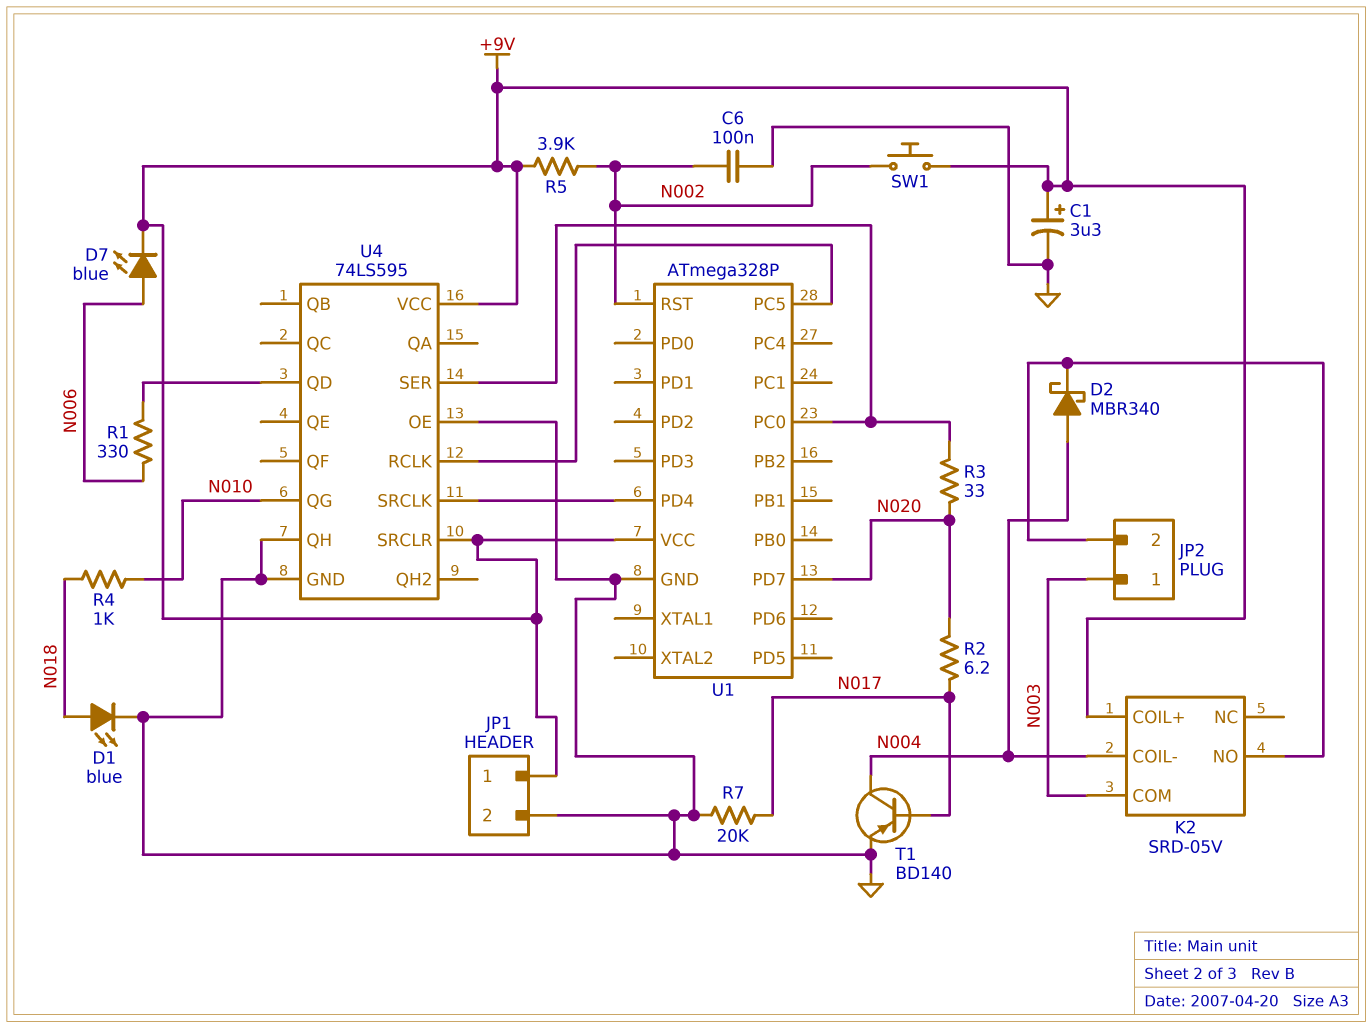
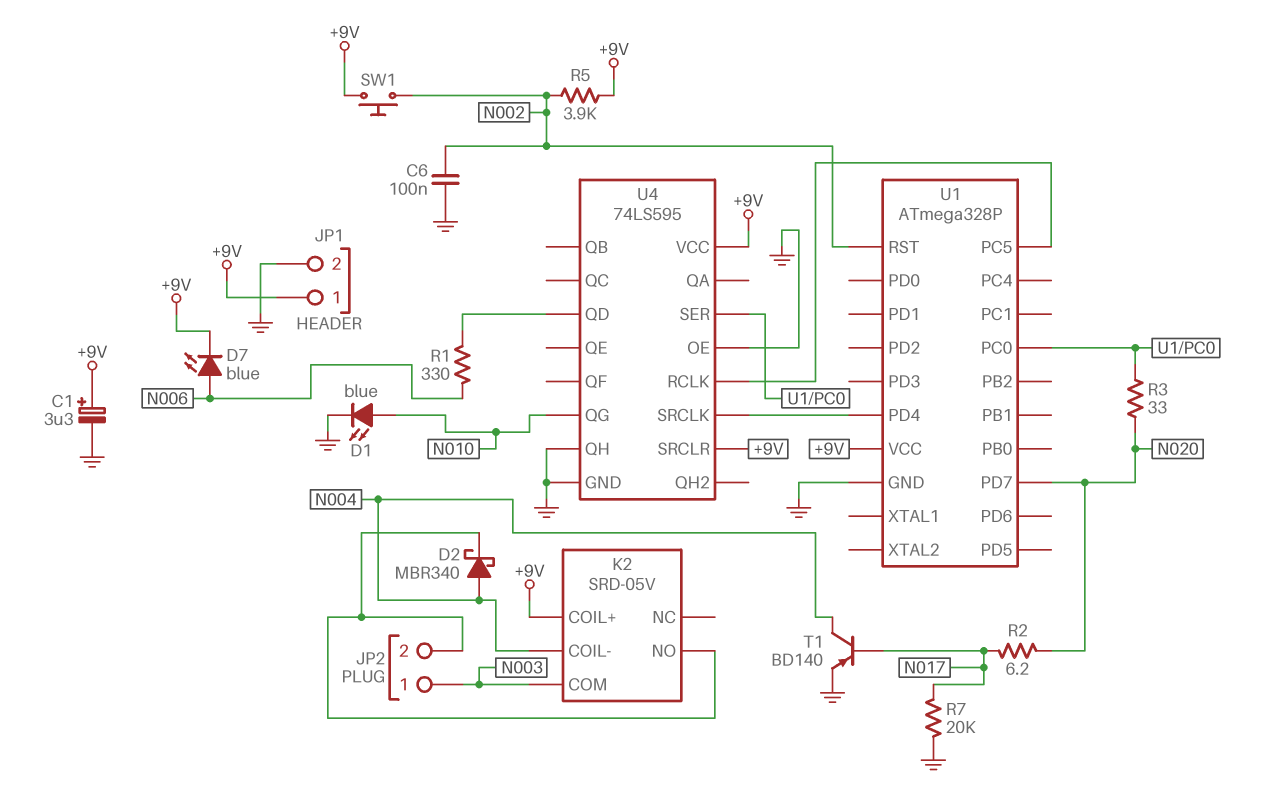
D1: LED blue (A N018, K GND) -> LED blue (A N010, K GND)
R4: 1k (N010, N018) -> none

